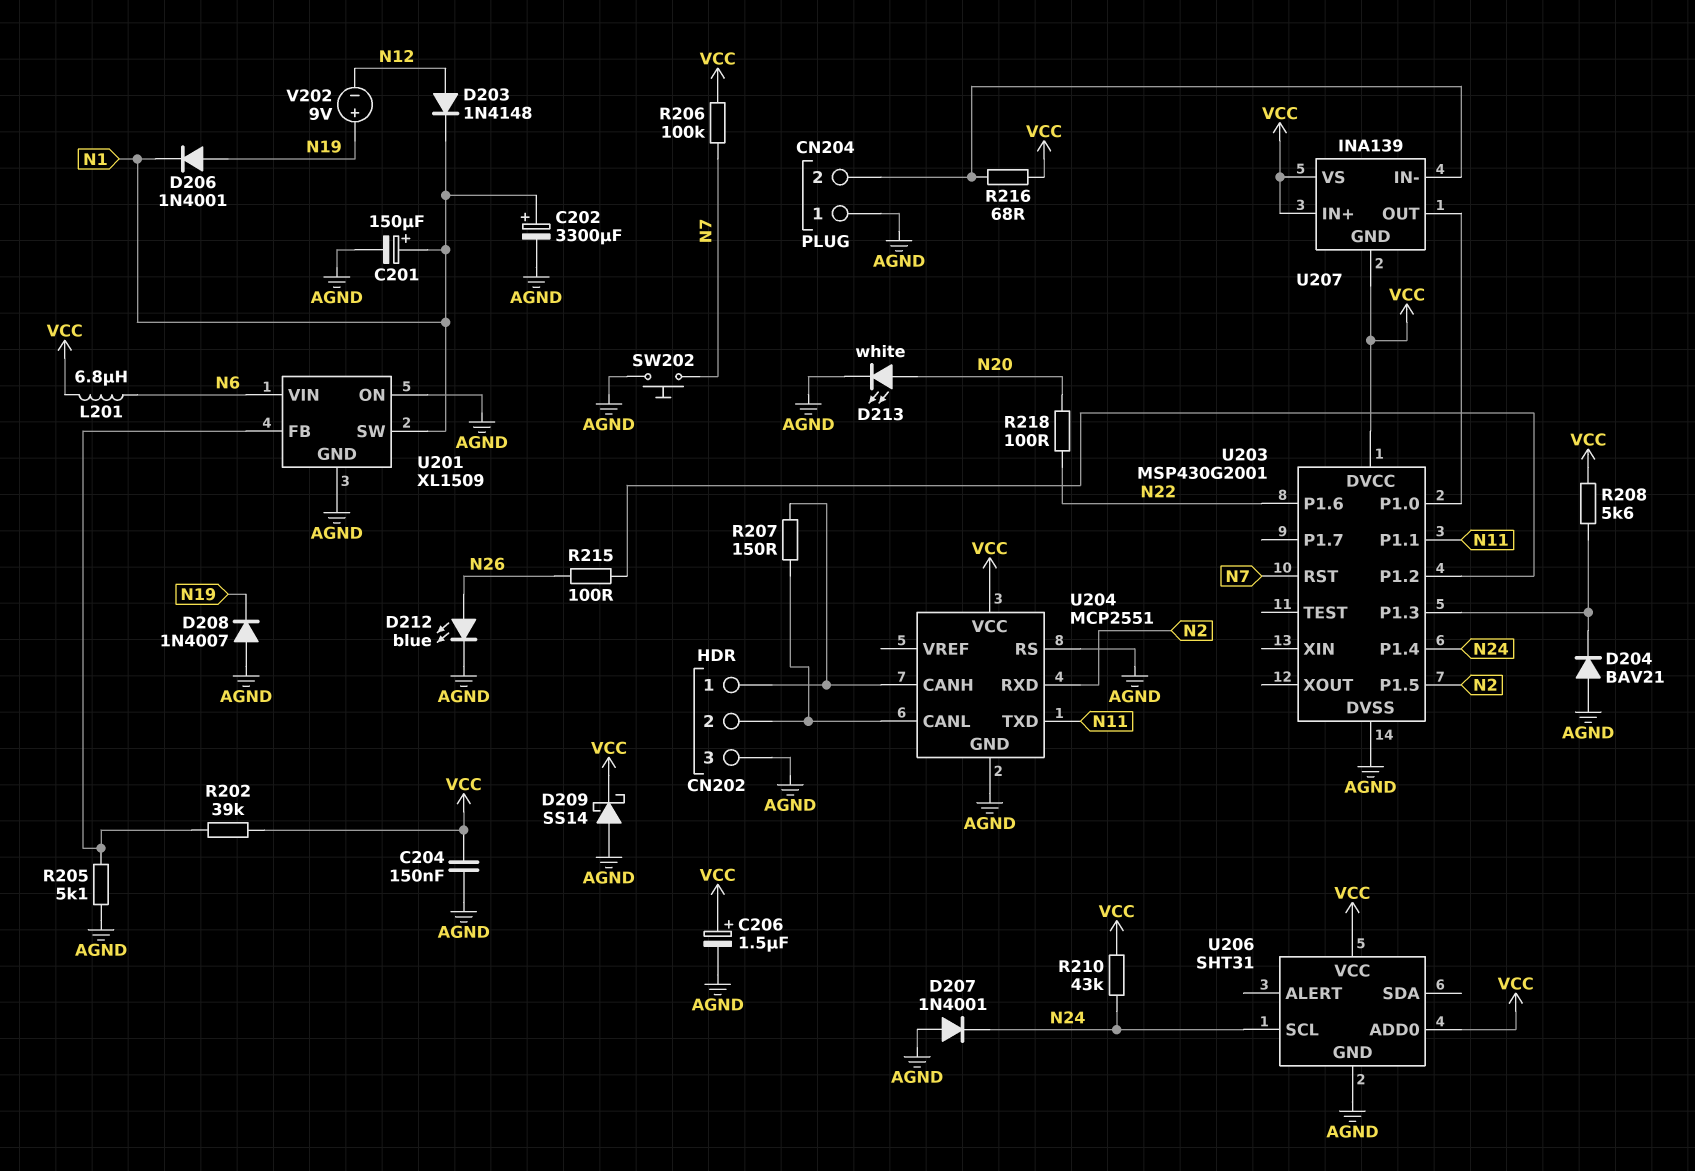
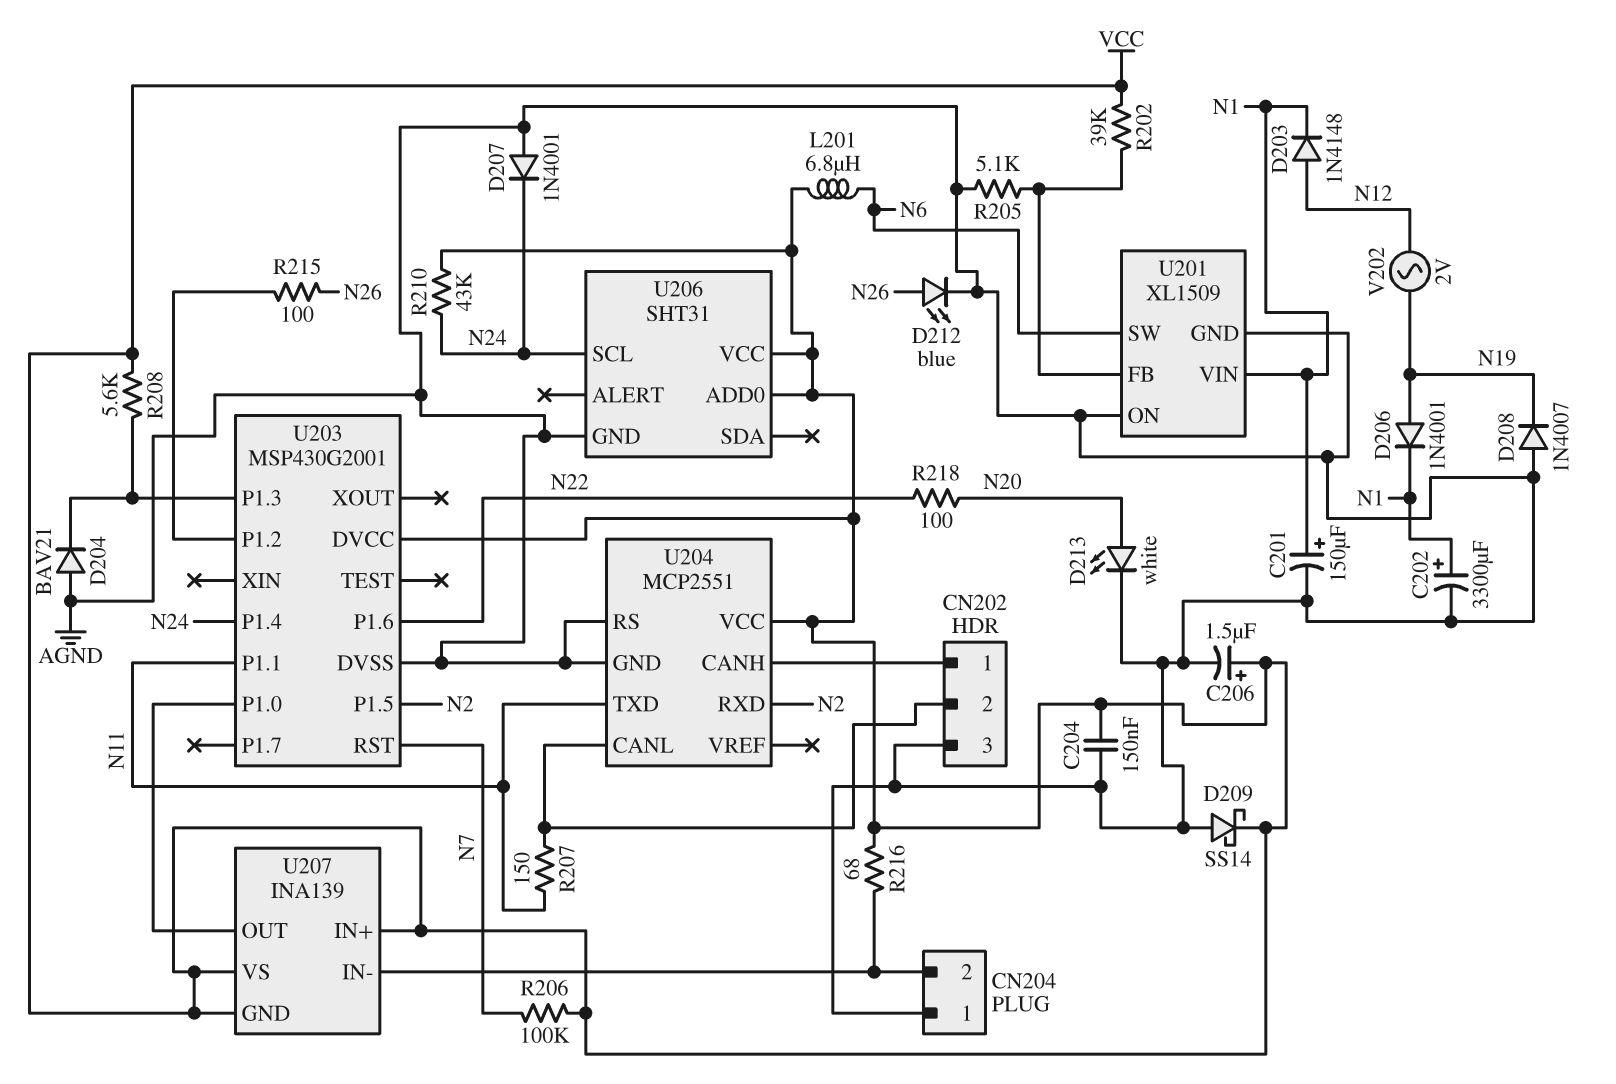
R207: 150 (CN202/1, CN202/2) -> 150 (CN202/2, N11)
SW202: button (AGND, N7) -> none
U201 pin SW: N1 -> N6
U201 pin VIN: N6 -> N1
V202: 9V (plus N19, minus N12) -> AC 2V (N12, N19)

